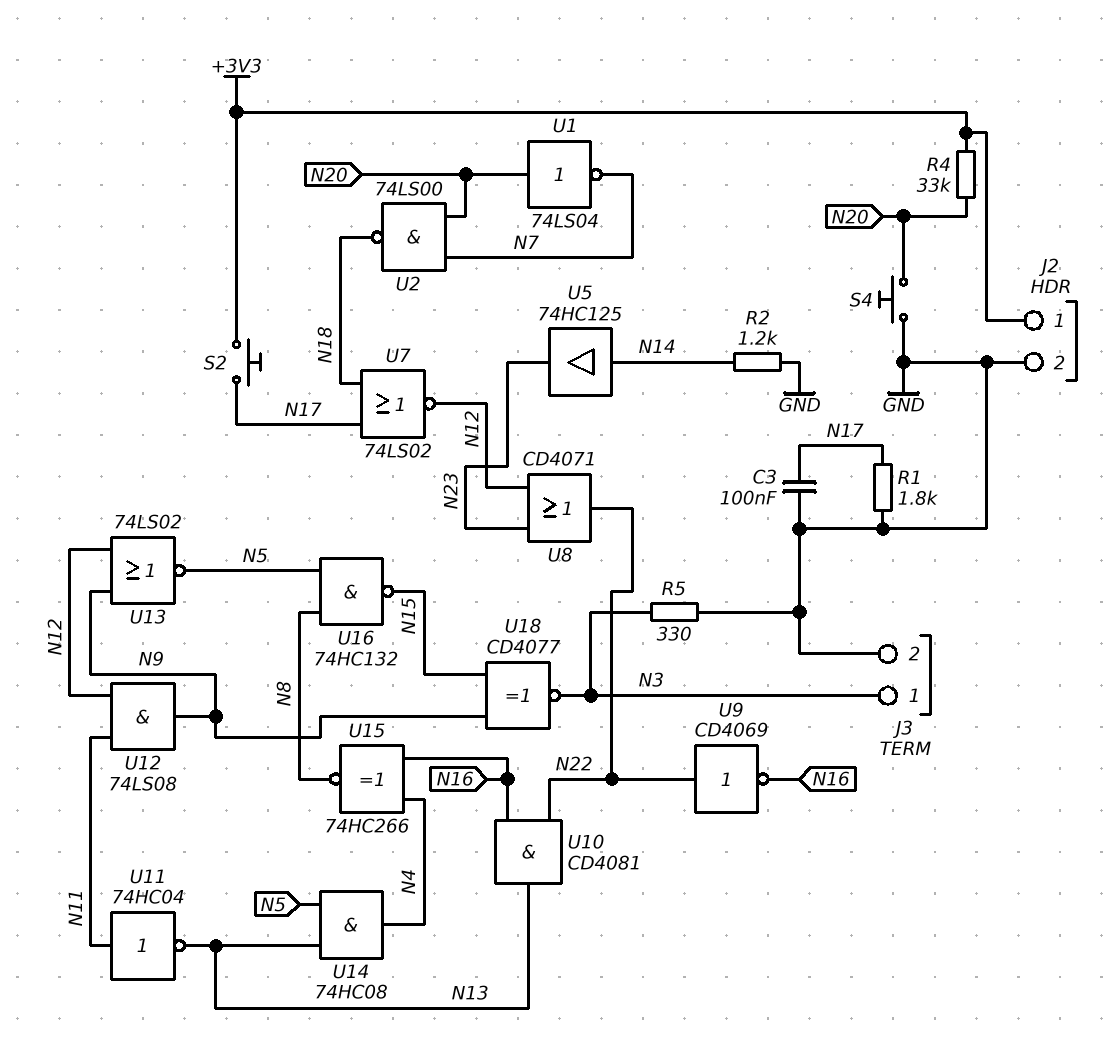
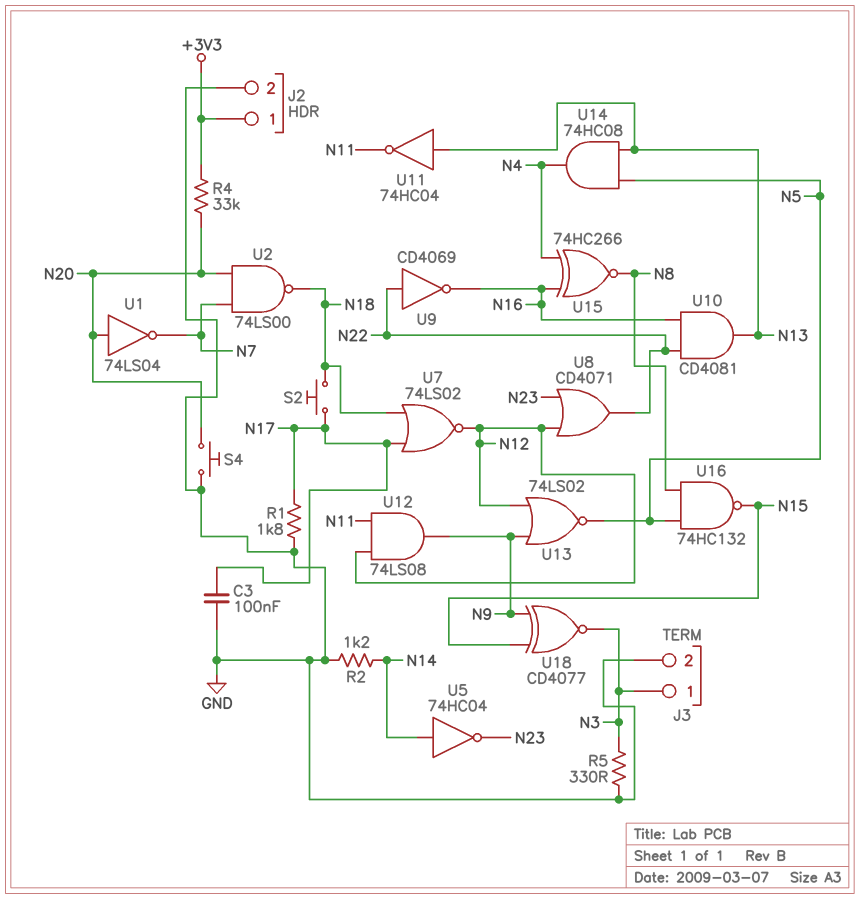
S2: button (+3V3, N17) -> button (N17, N18)
U5: buffer 74HC125 (in N14, out N23) -> NOT 74HC04 (in N14, out N23)
U11: NOT 74HC04 (in N11, out N13) -> NOT 74HC04 (in N13, out N11)

